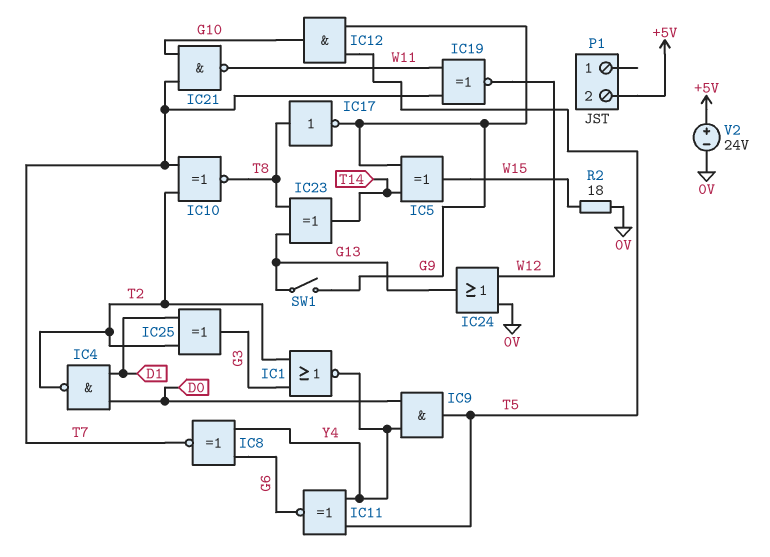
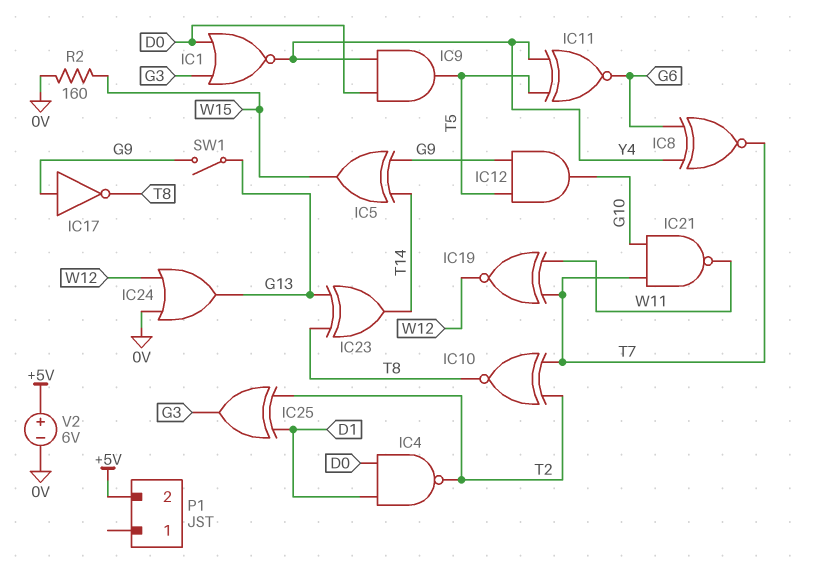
IC1: NOR (in G3, in T2, out Y4) -> NOR (in D0, in G3, out Y4)
IC17: NOT (in T8, out G9) -> NOT (in G9, out T8)
R2: 18 (0V, W15) -> 160 (0V, W15)
V2: 24V (plus +5V, minus 0V) -> 6V (plus +5V, minus 0V)

